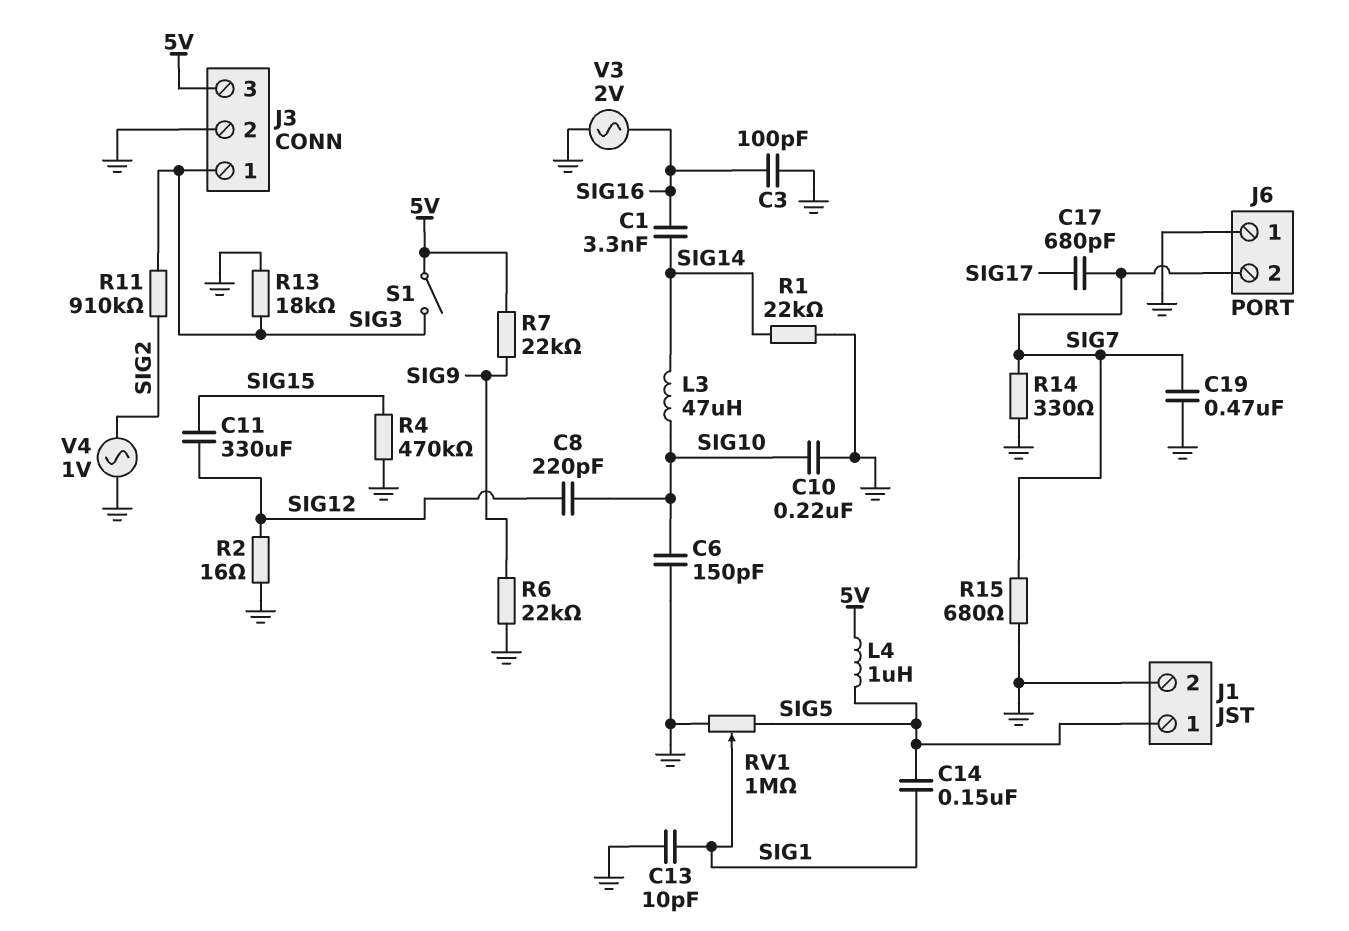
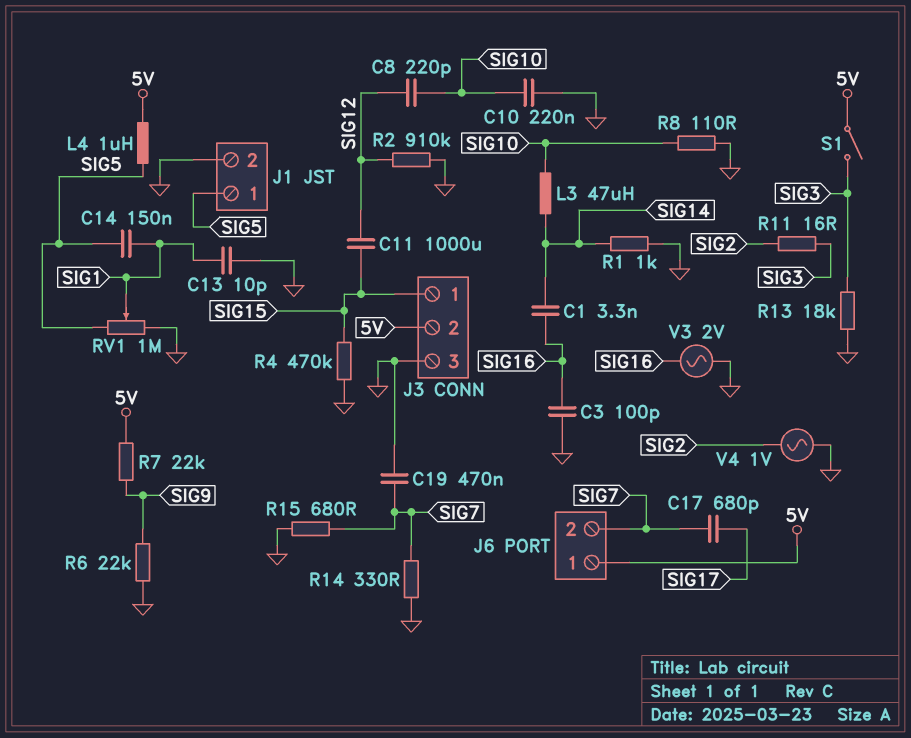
C6: 150pF (GND, SIG10) -> none
C11: 330uF (SIG12, SIG15) -> 1000uF (SIG12, SIG15)
J3 pin 1: SIG3 -> SIG15
J3 pin 2: GND -> 5V
J3 pin 3: 5V -> GND
J6 pin 1: GND -> 5V
R1: 22k (GND, SIG14) -> 1k (GND, SIG14)
R2: 16 (GND, SIG12) -> 910k (GND, SIG12)
R8: none -> 110 (GND, SIG10)
R11: 910k (SIG2, SIG3) -> 16 (SIG2, SIG3)

